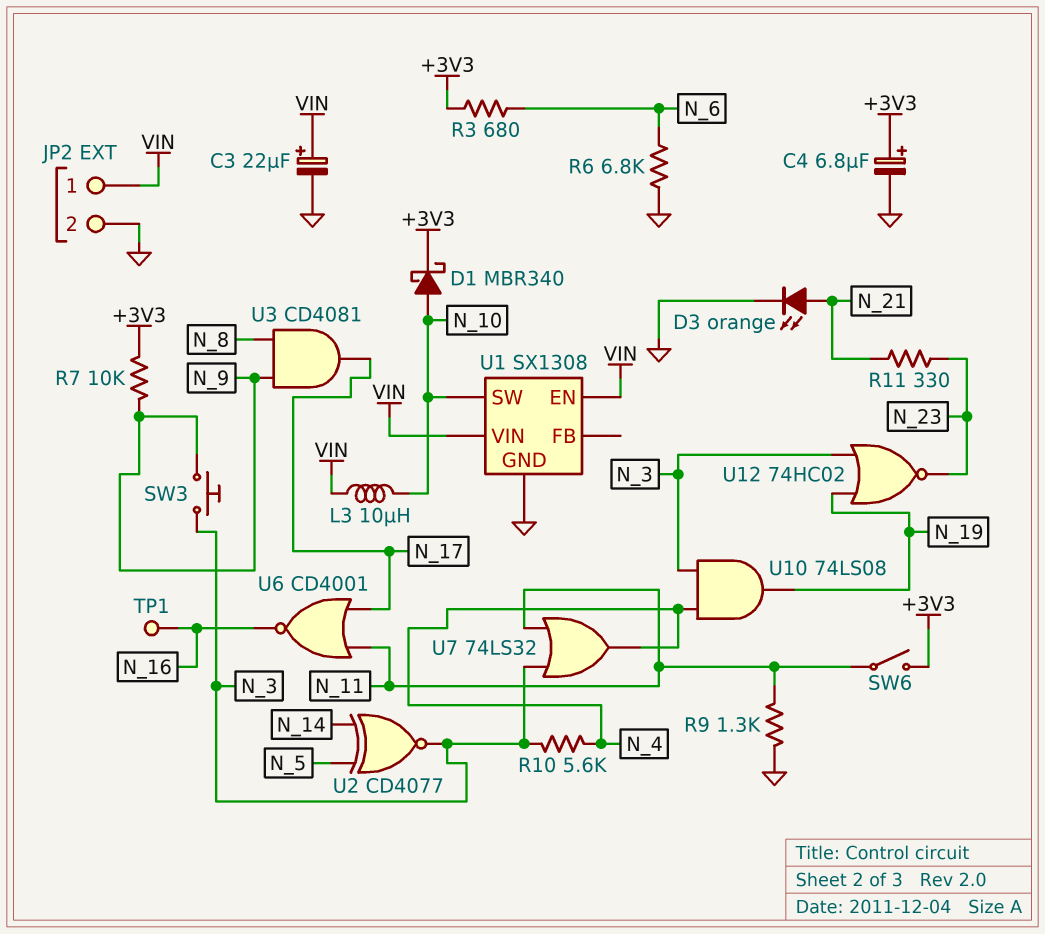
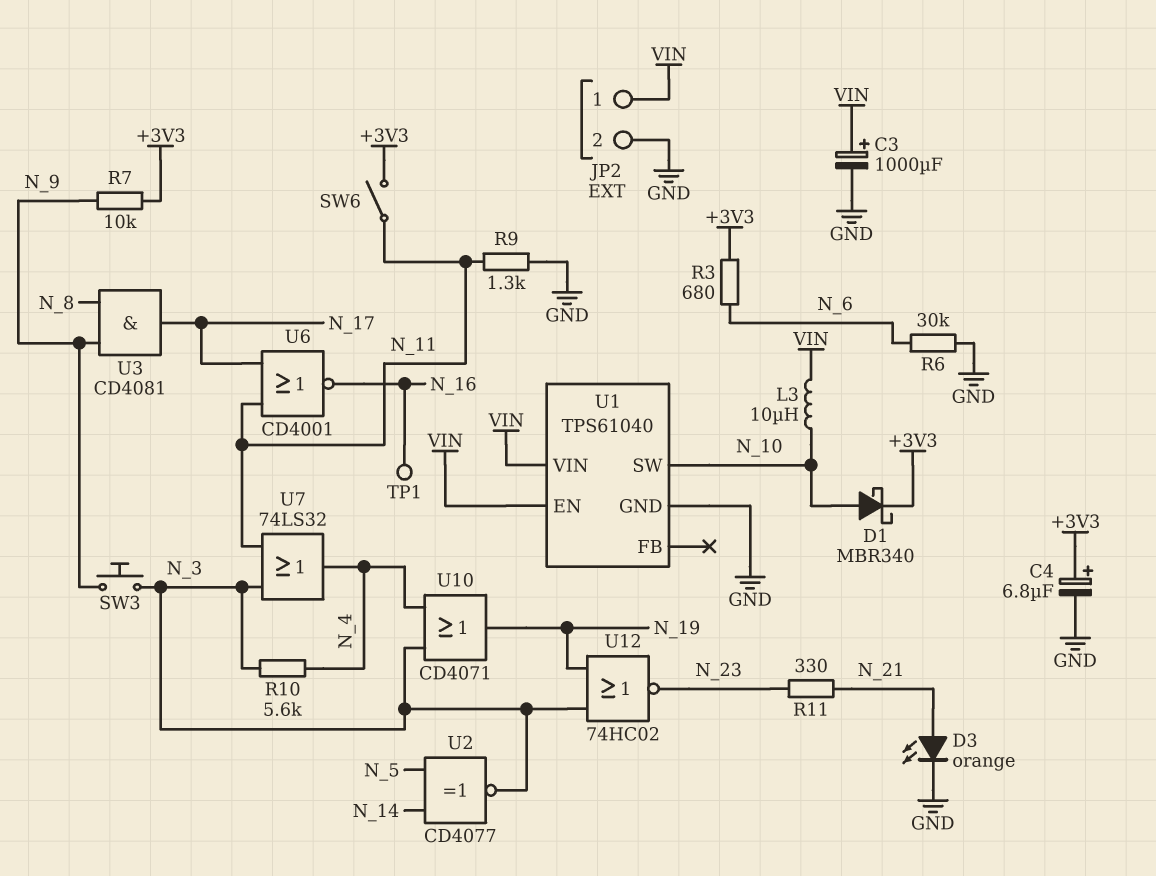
C3: 22uF (plus VIN, minus GND) -> 1000uF (plus VIN, minus GND)
R6: 6.8k (GND, N_6) -> 30k (GND, N_6)
U1: SX1308 -> TPS61040
U10: AND 74LS08 (in N_3, in N_4, out N_19) -> OR CD4071 (in N_3, in N_4, out N_19)

